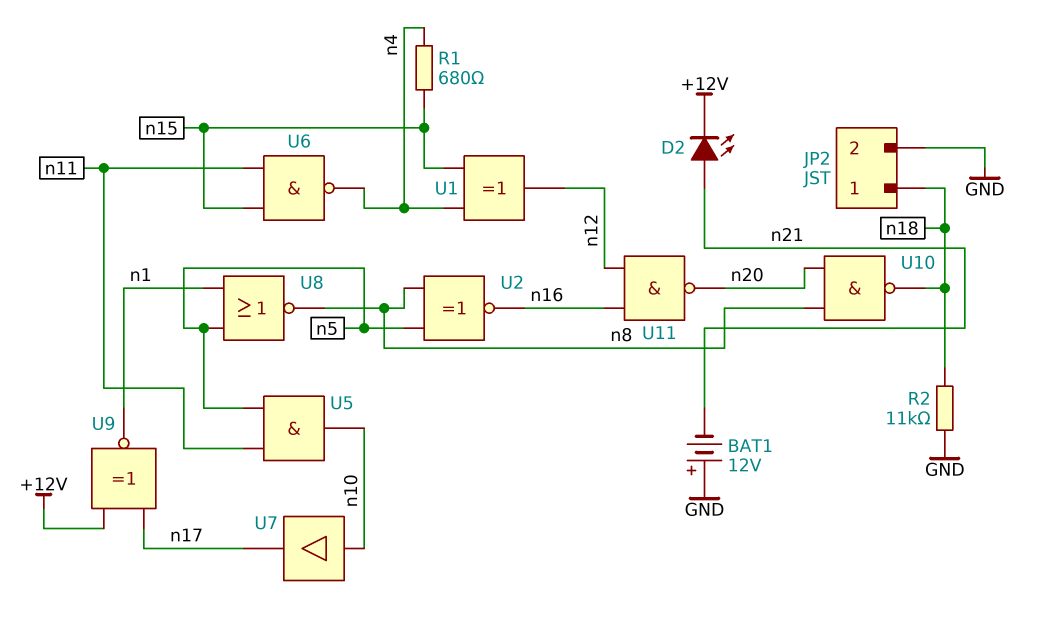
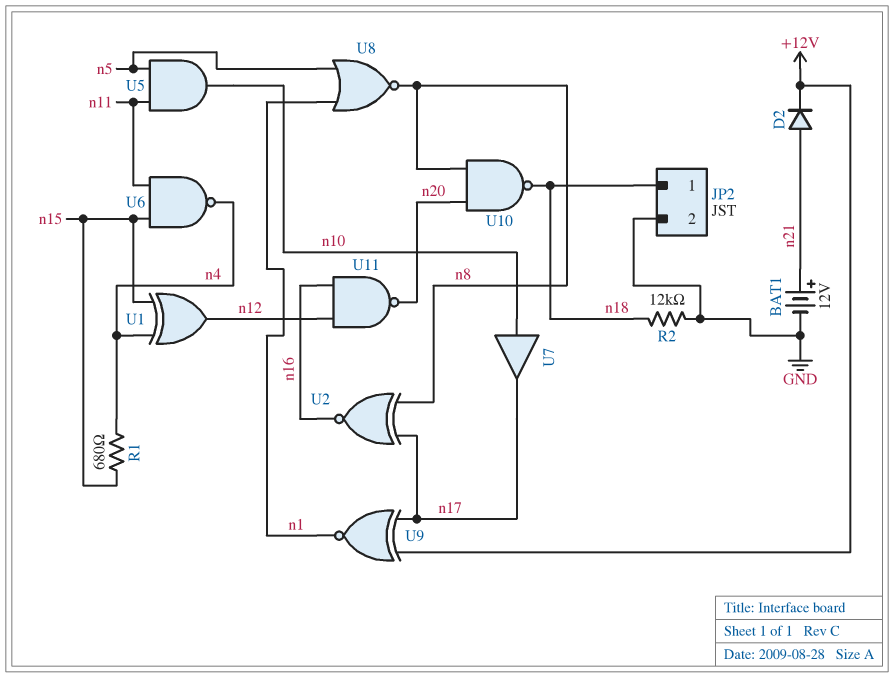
BAT1: 12V (plus GND, minus n21) -> 12V (plus n21, minus GND)
D2: LED (A n21, K +12V) -> diode (A n21, K +12V)
R2: 11k (GND, n18) -> 12k (GND, n18)
U2: XNOR (in n5, in n8, out n16) -> XNOR (in n8, in n17, out n16)

